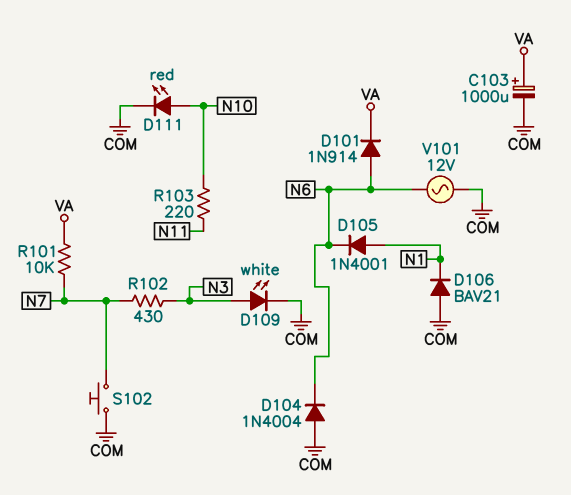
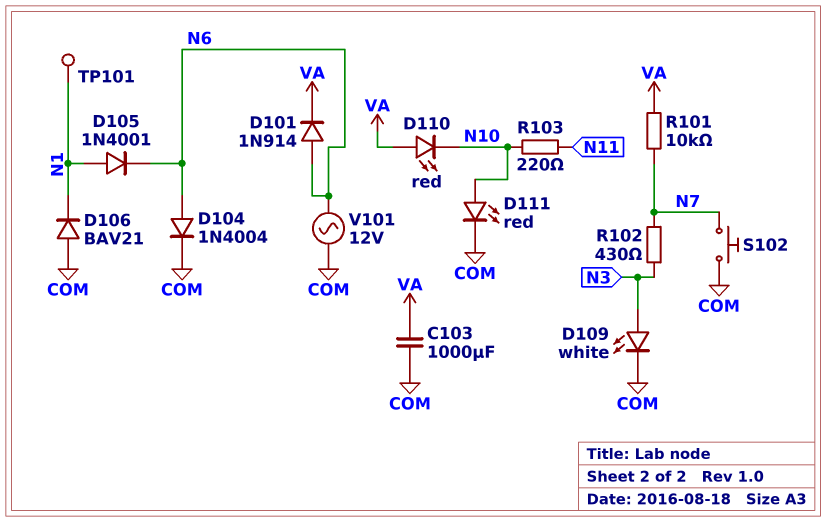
C103: 1000uF (plus VA, minus COM) -> 1000uF (COM, VA)
D104: diode 1N4004 (A COM, K N6) -> diode 1N4004 (A N6, K COM)
D110: none -> LED red (A VA, K N10)
TP101: none -> test point (N1)

